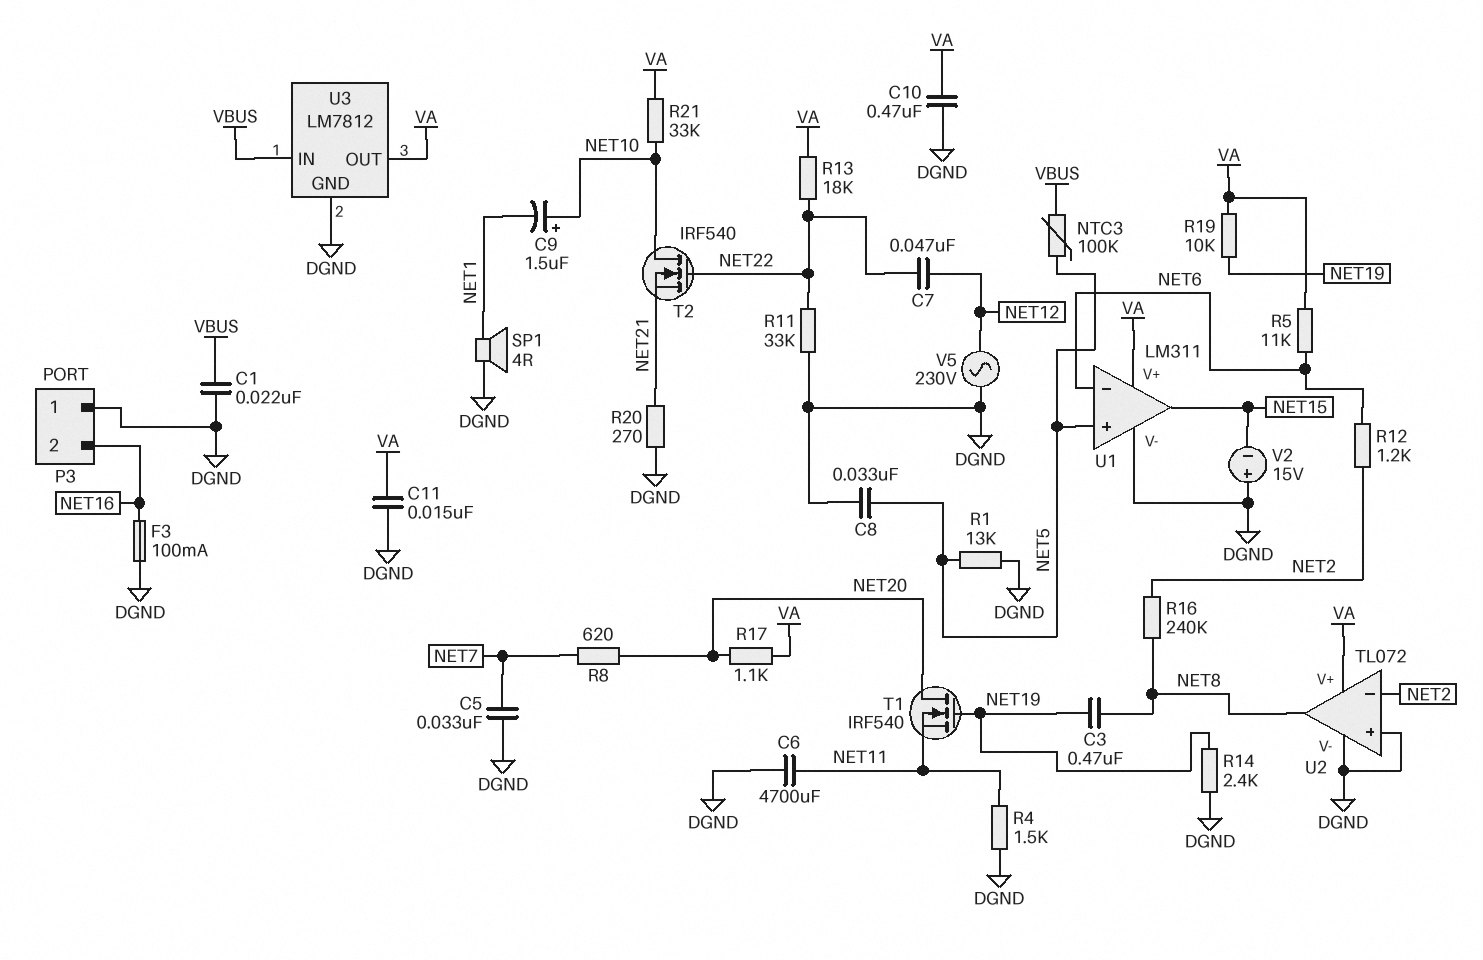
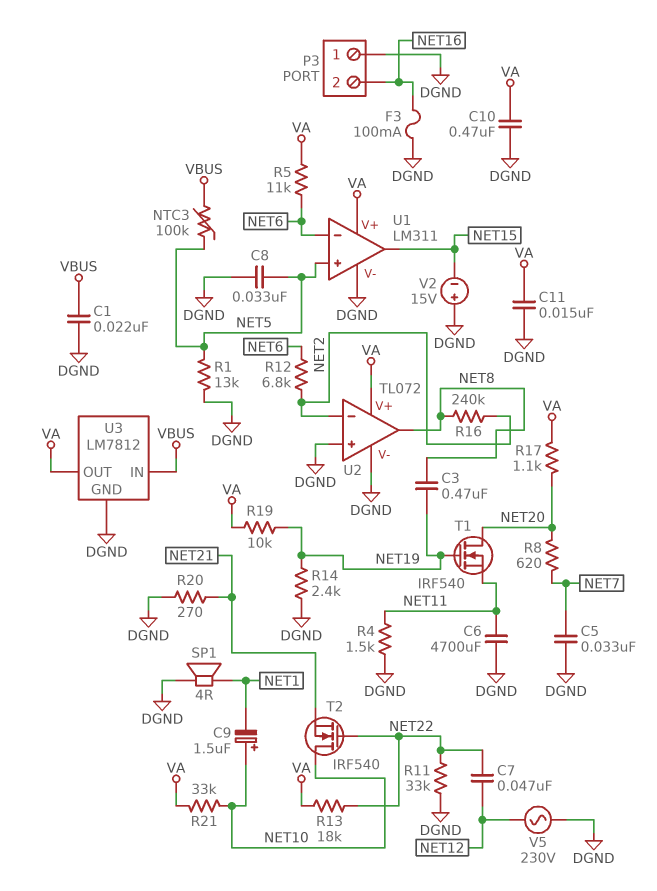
R12: 1.2k (NET2, NET6) -> 6.8k (NET2, NET6)

